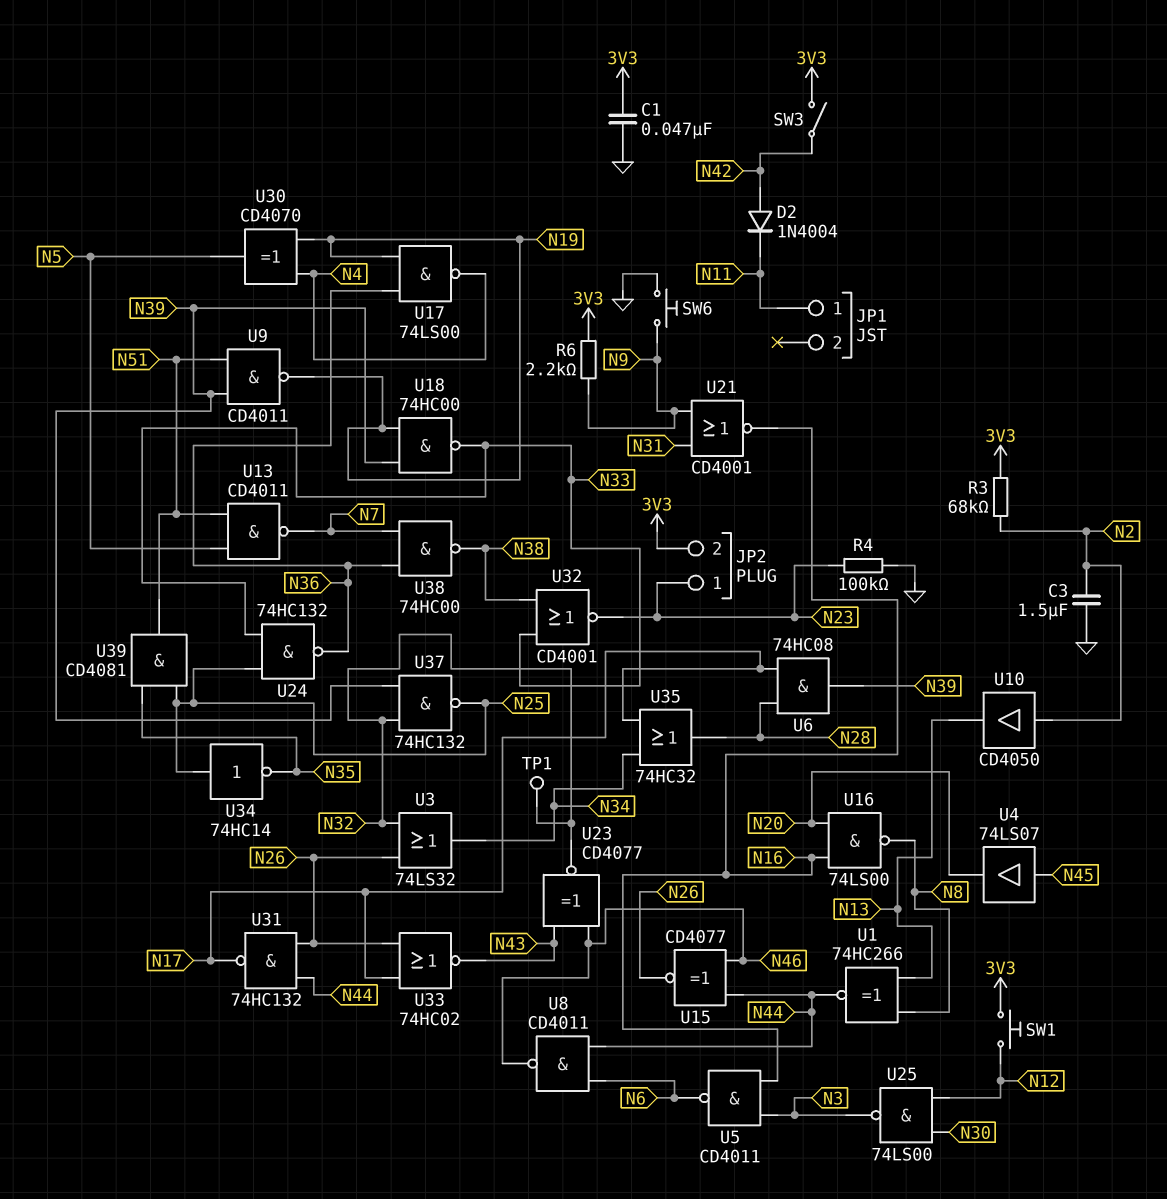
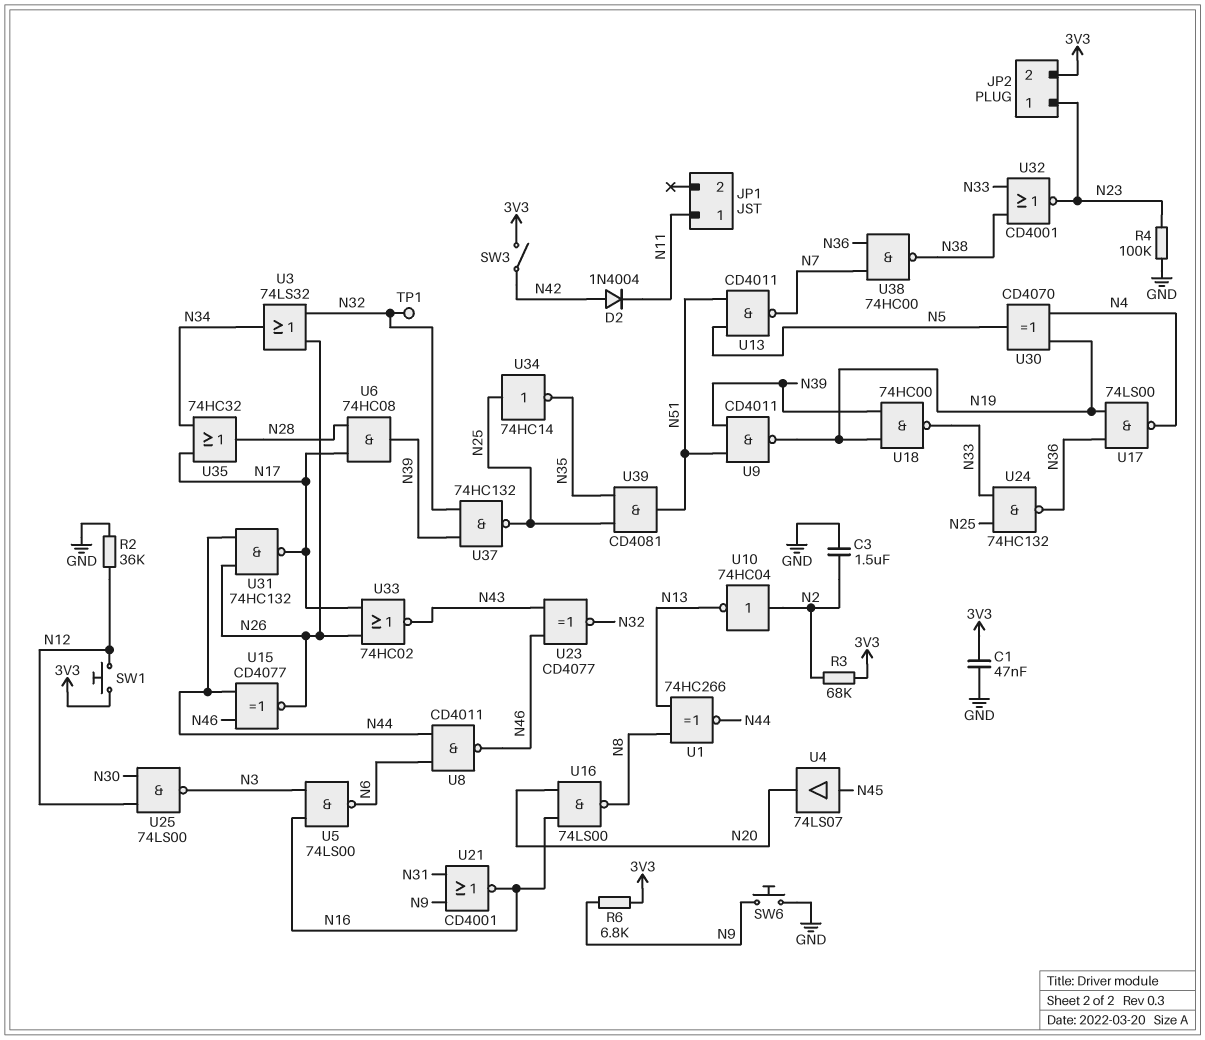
R2: none -> 36k (GND, N12)
R6: 2.2k (3V3, N9) -> 6.8k (3V3, N9)
U5: NAND CD4011 (in N3, in N16, out N6) -> NAND 74LS00 (in N3, in N16, out N6)
U10: buffer CD4050 (in N2, out N13) -> NOT 74HC04 (in N2, out N13)

